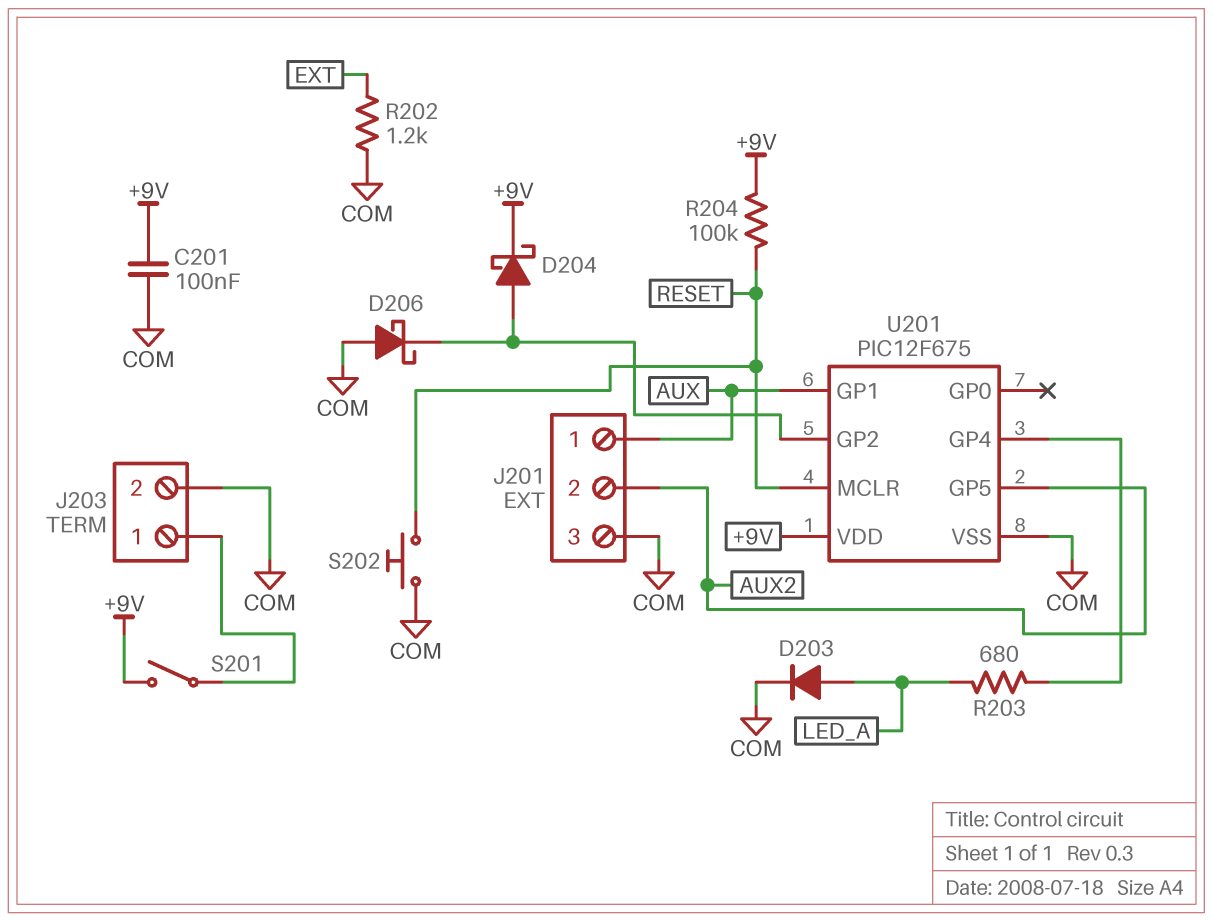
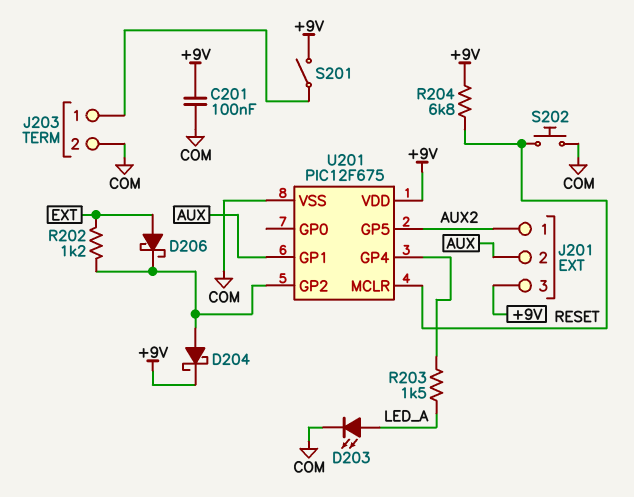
D203: diode (A LED_A, K COM) -> LED (A LED_A, K COM)
D206: schottky (A COM, K U201/GP2) -> schottky (A EXT, K U201/GP2)
J201 pin 1: AUX -> AUX2
J201 pin 2: AUX2 -> AUX
J201 pin 3: COM -> +9V
R202: 1.2k (COM, EXT) -> 1.2k (EXT, U201/GP2)
R203: 680 (LED_A, U201/GP4) -> 1.5k (LED_A, U201/GP4)
R204: 100k (+9V, RESET) -> 6.8k (+9V, RESET)

